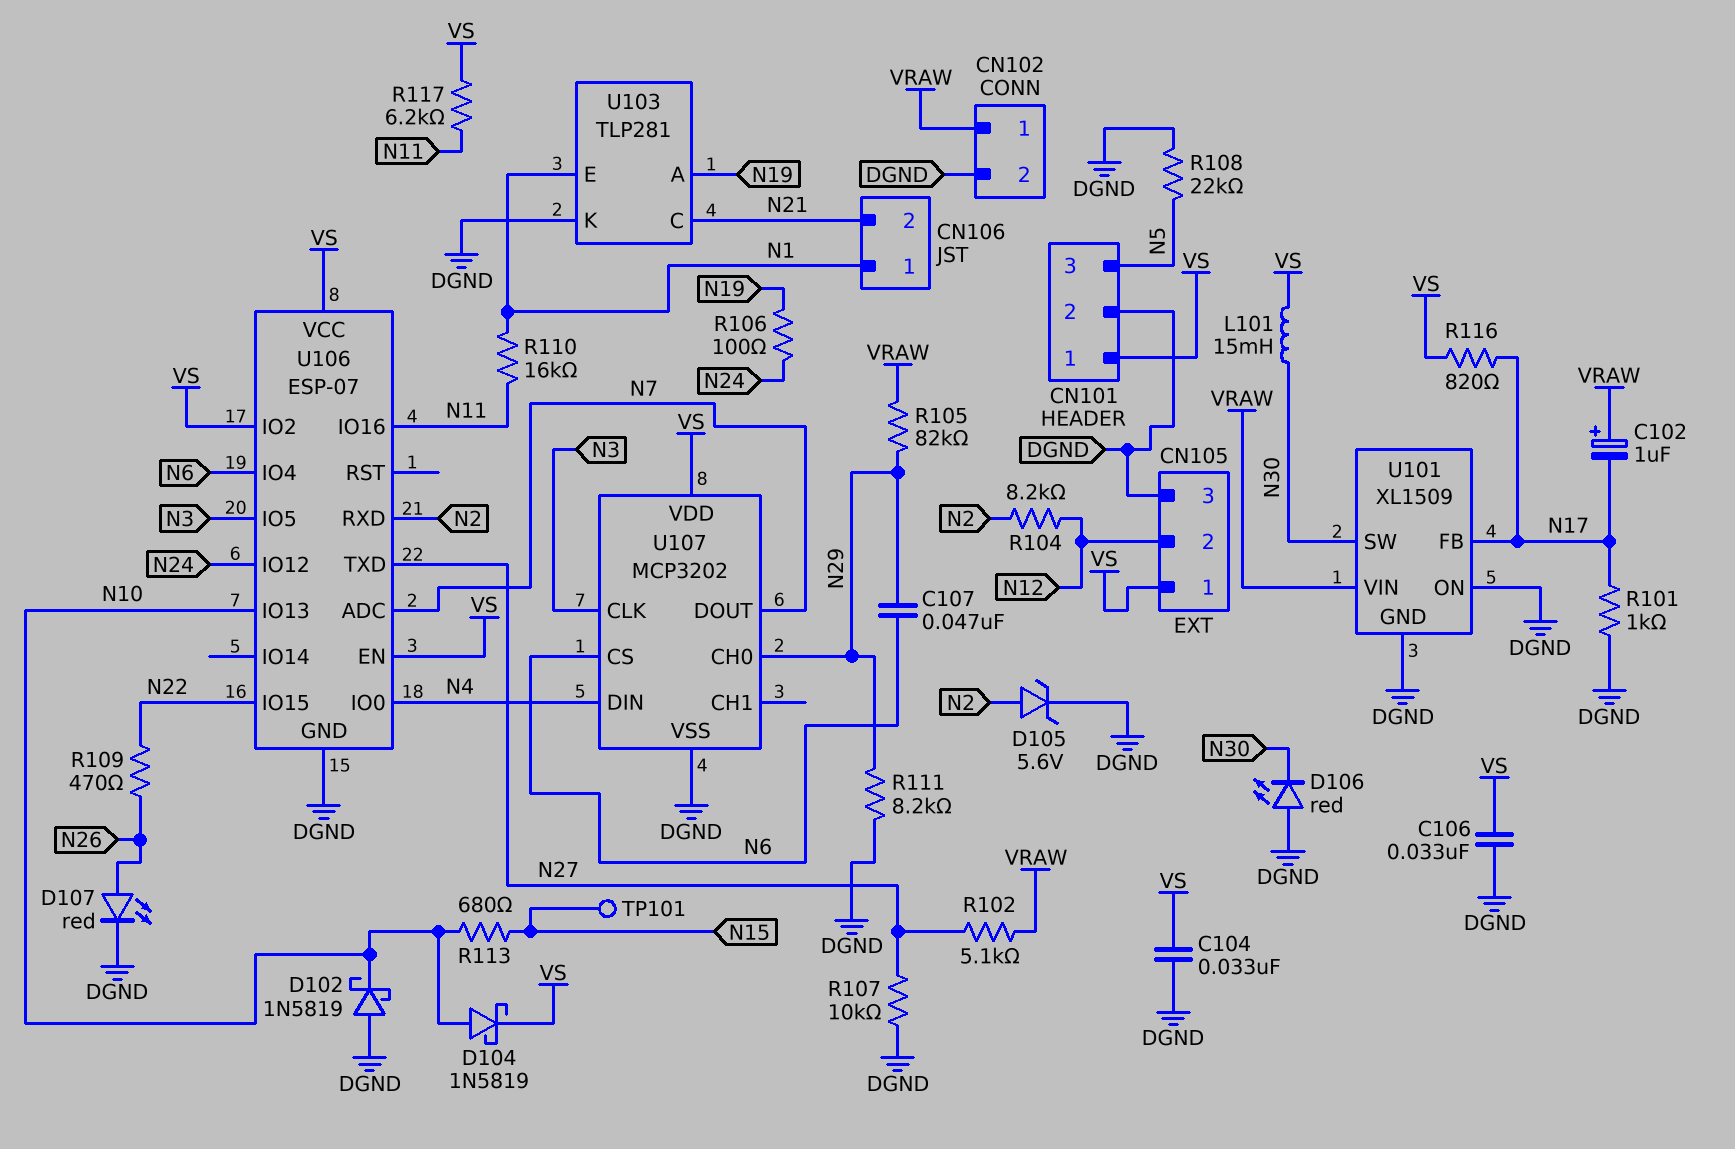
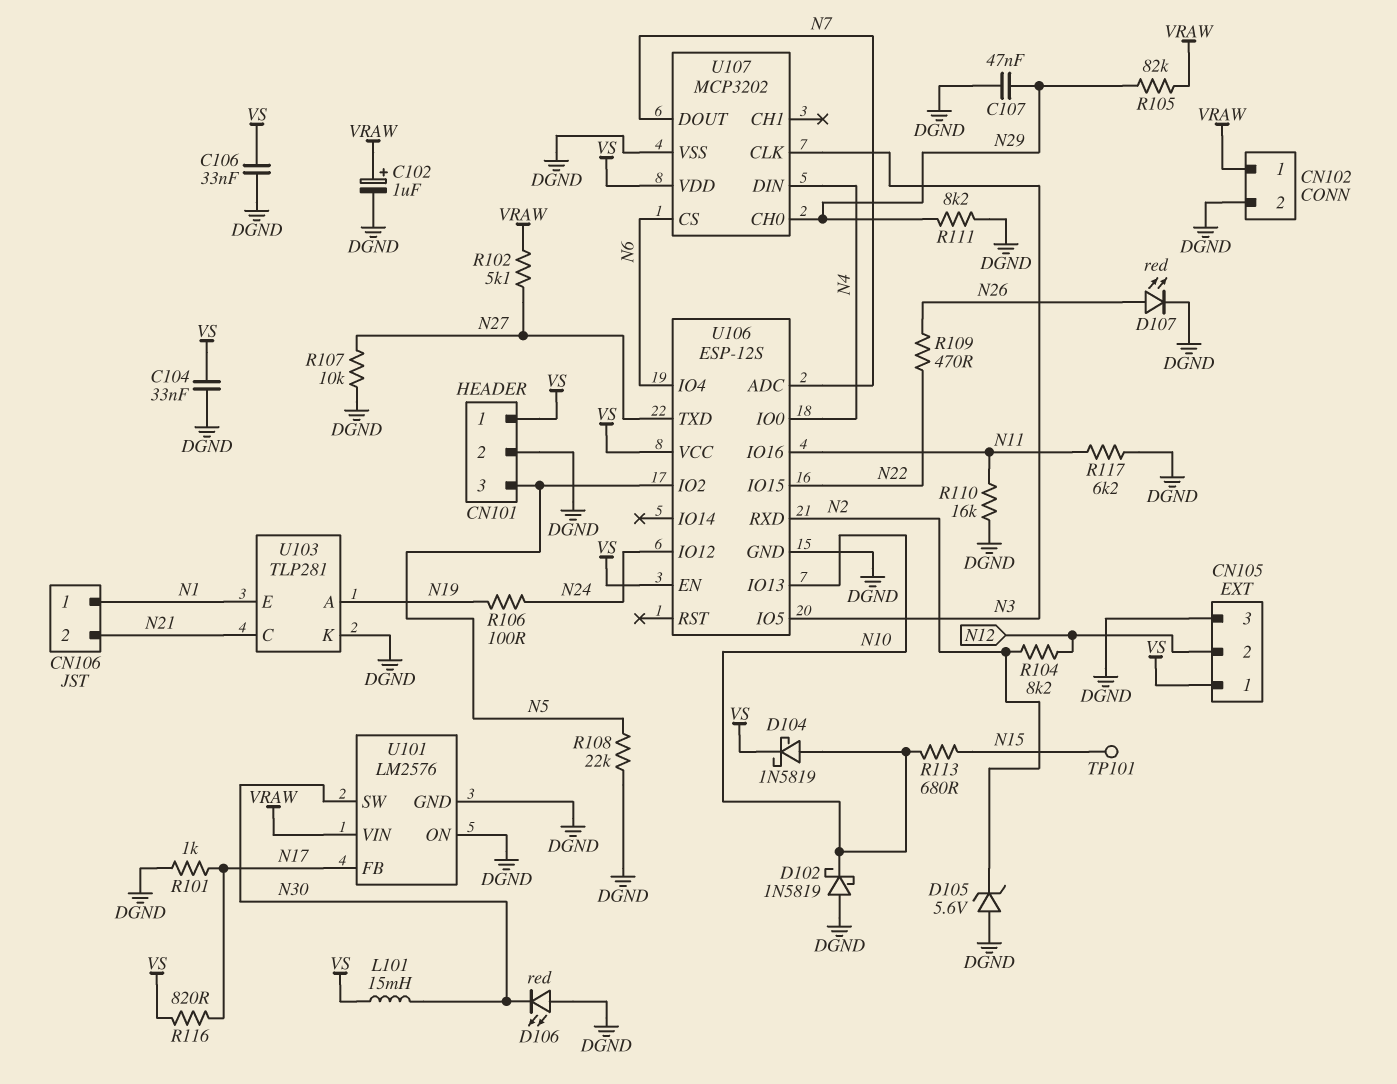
C102: 1uF (plus VRAW, minus N17) -> 1uF (plus VRAW, minus DGND)
C107: 47nF (N6, N29) -> 47nF (DGND, N29)
D105: zener 5.6V (A N2, K DGND) -> zener 5.6V (A DGND, K N2)
R110: 16k (N1, N11) -> 16k (DGND, N11)
R117: 6.2k (N11, VS) -> 6.2k (DGND, N11)
U101: XL1509 -> LM2576
U106: ESP-07 -> ESP-12S
U106 pin IO2: VS -> N5

